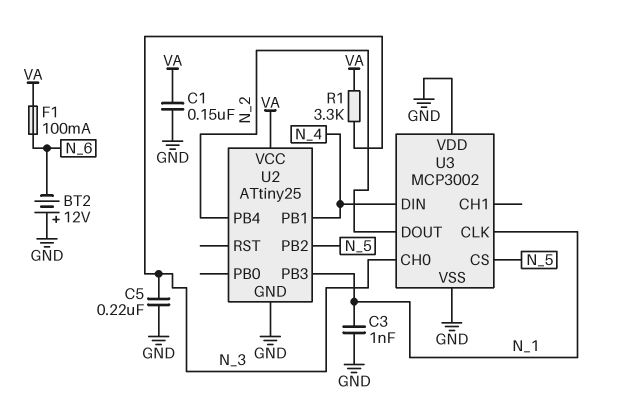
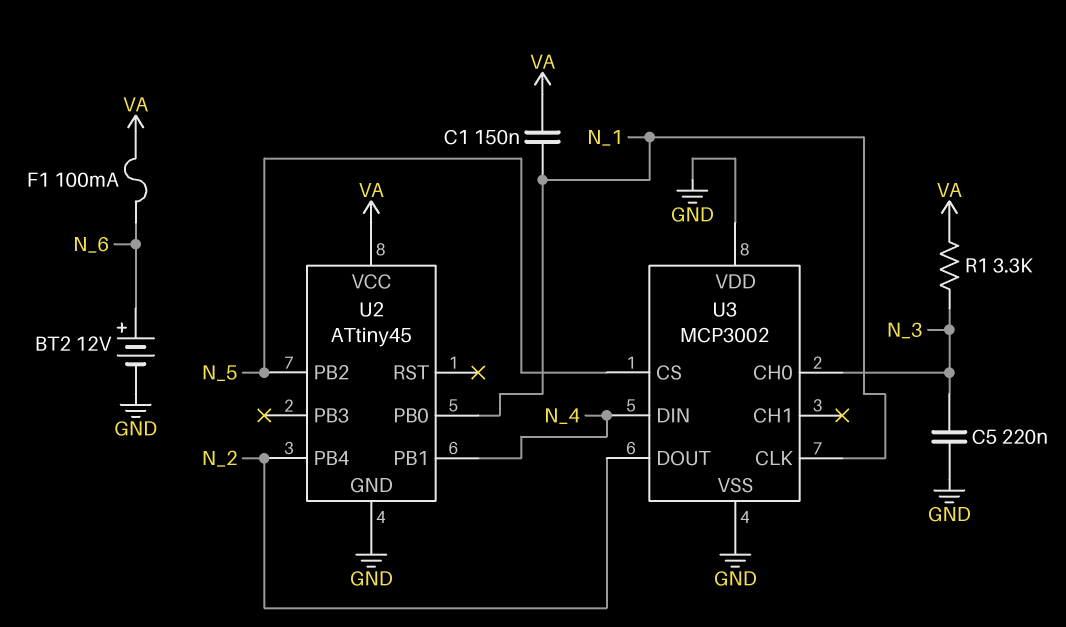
BT2: 12V (plus GND, minus N_6) -> 12V (plus N_6, minus GND)
C1: 150nF (GND, VA) -> 150nF (N_1, VA)
C3: 1nF (GND, N_1) -> none
U2: ATtiny25 -> ATtiny45
U2 pin PB0: none -> N_1
U2 pin PB3: N_1 -> none

